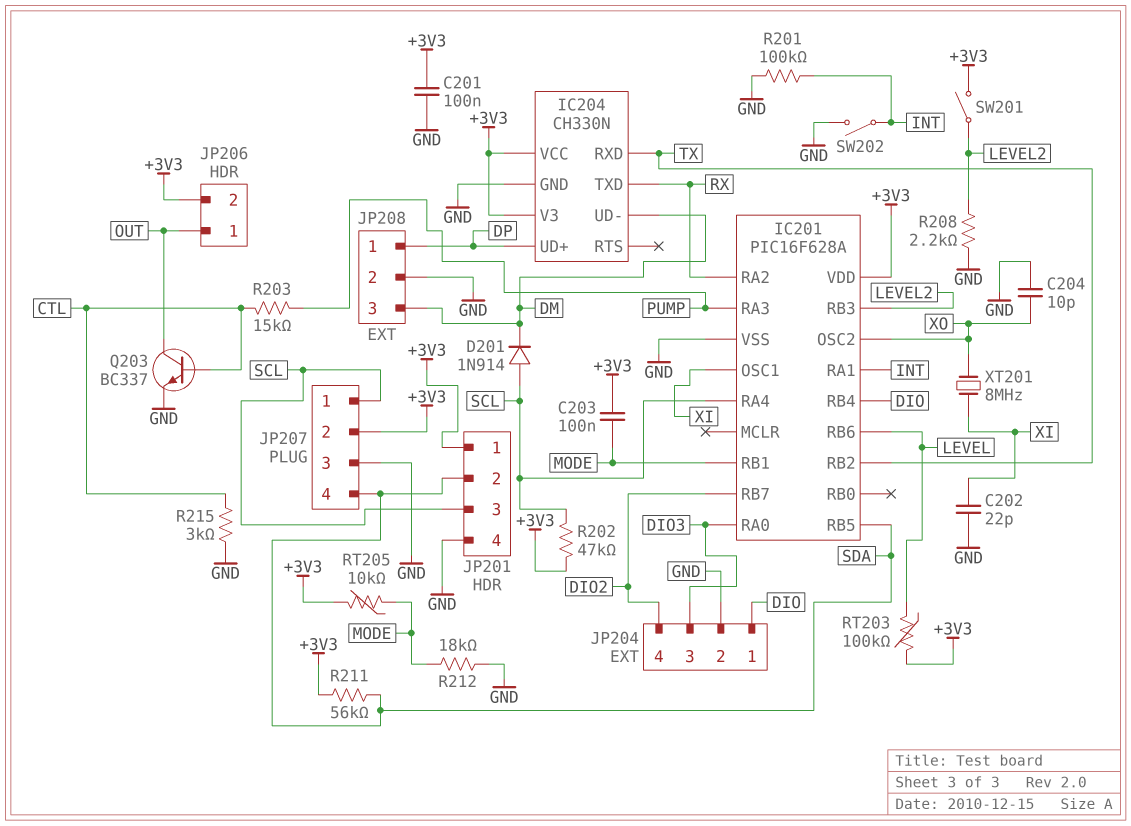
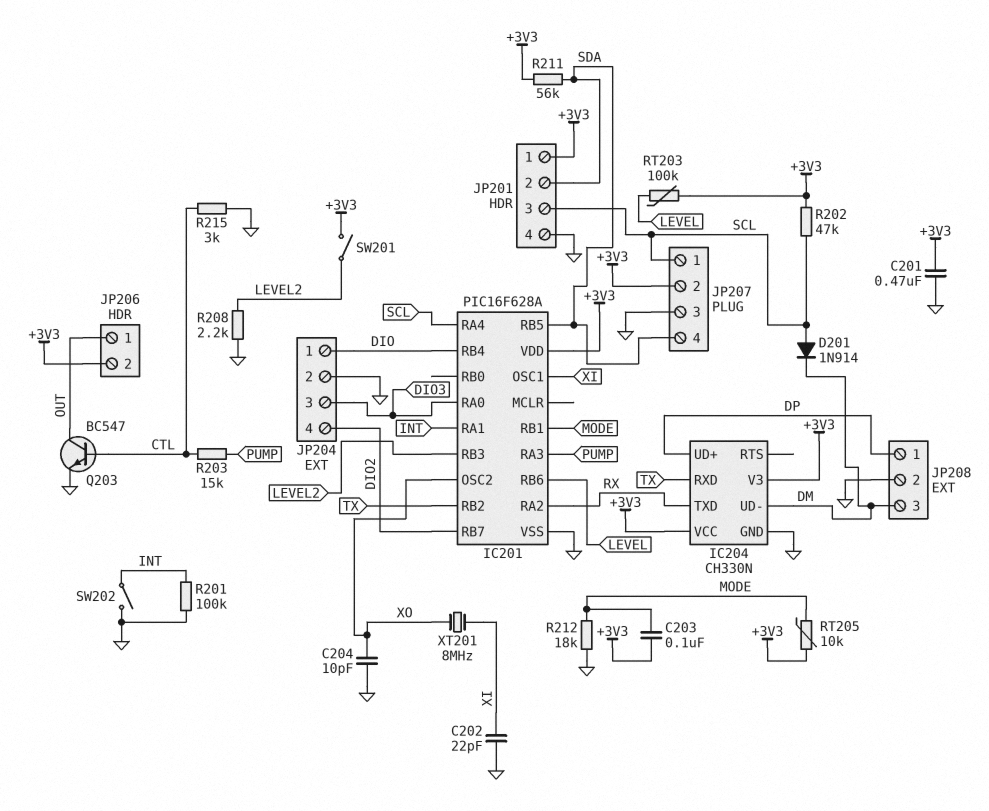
C201: 100nF (+3V3, GND) -> 470nF (+3V3, GND)
Q203: NPN BC337 (B CTL, C OUT, E GND) -> NPN BC547 (B CTL, C OUT, E GND)

